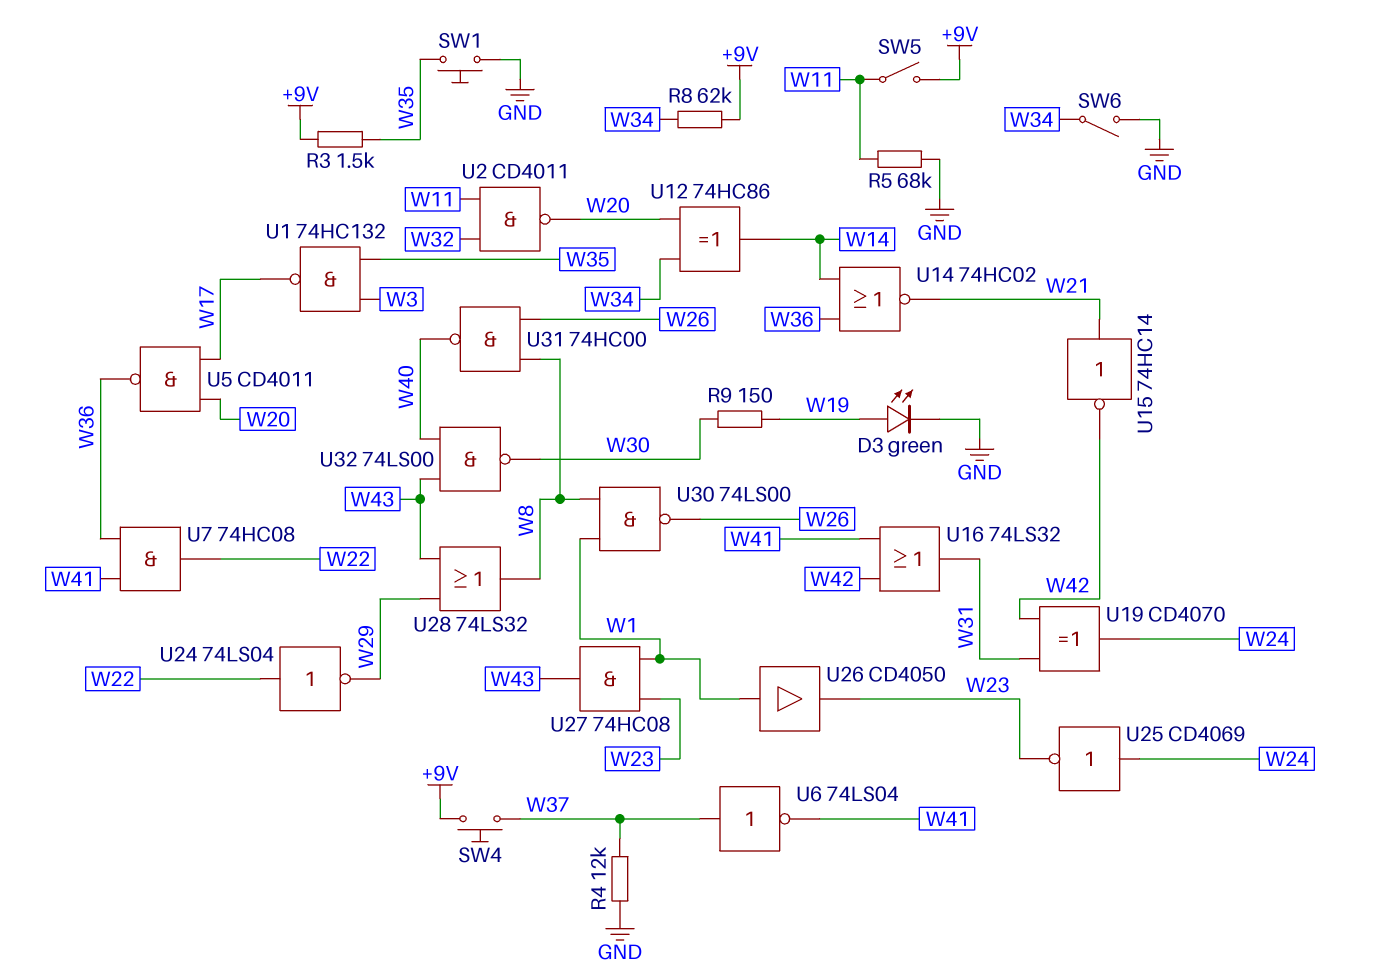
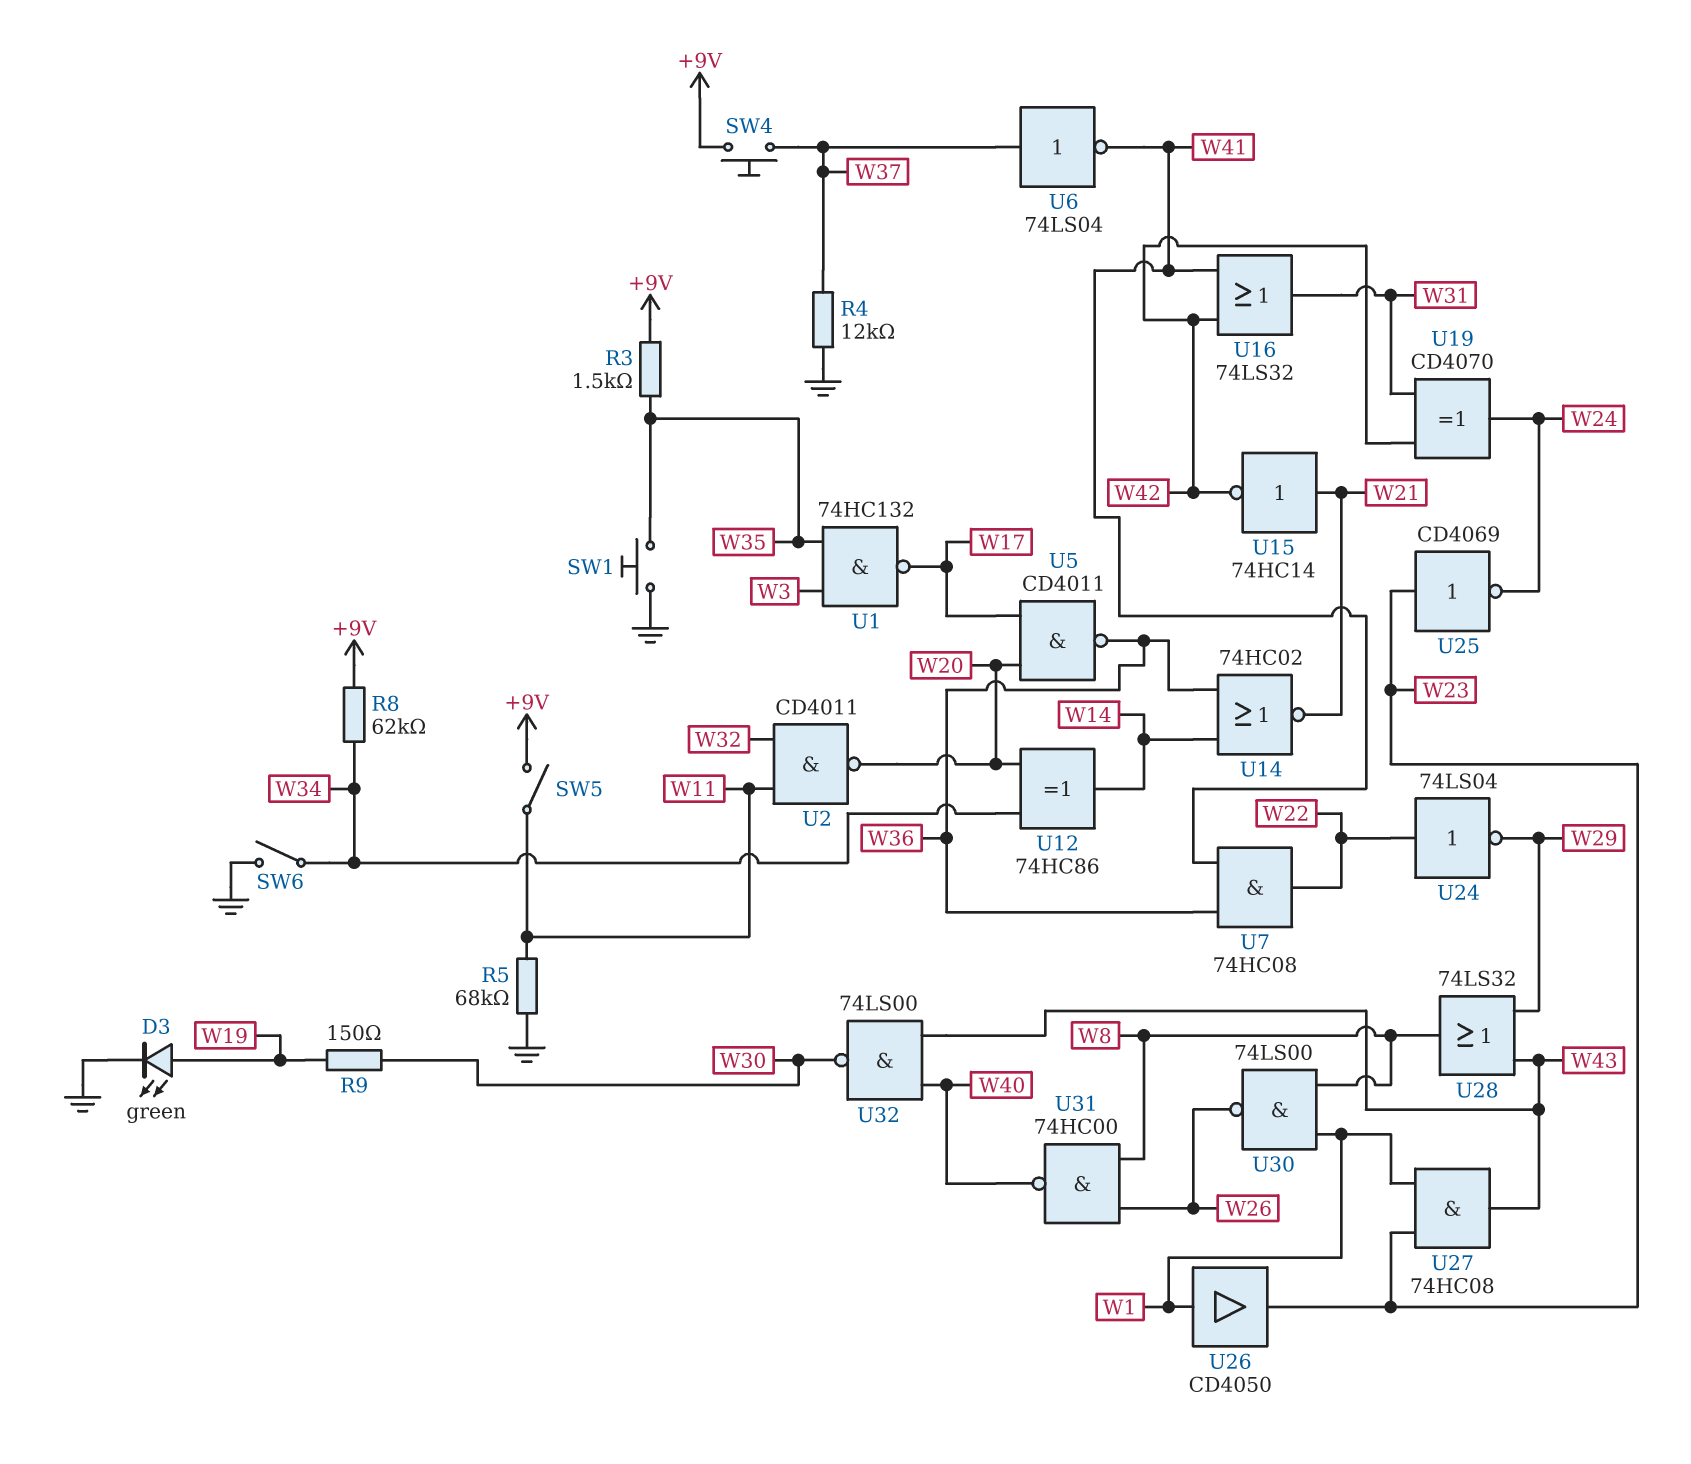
U25: NOT CD4069 (in W24, out W23) -> NOT CD4069 (in W23, out W24)

